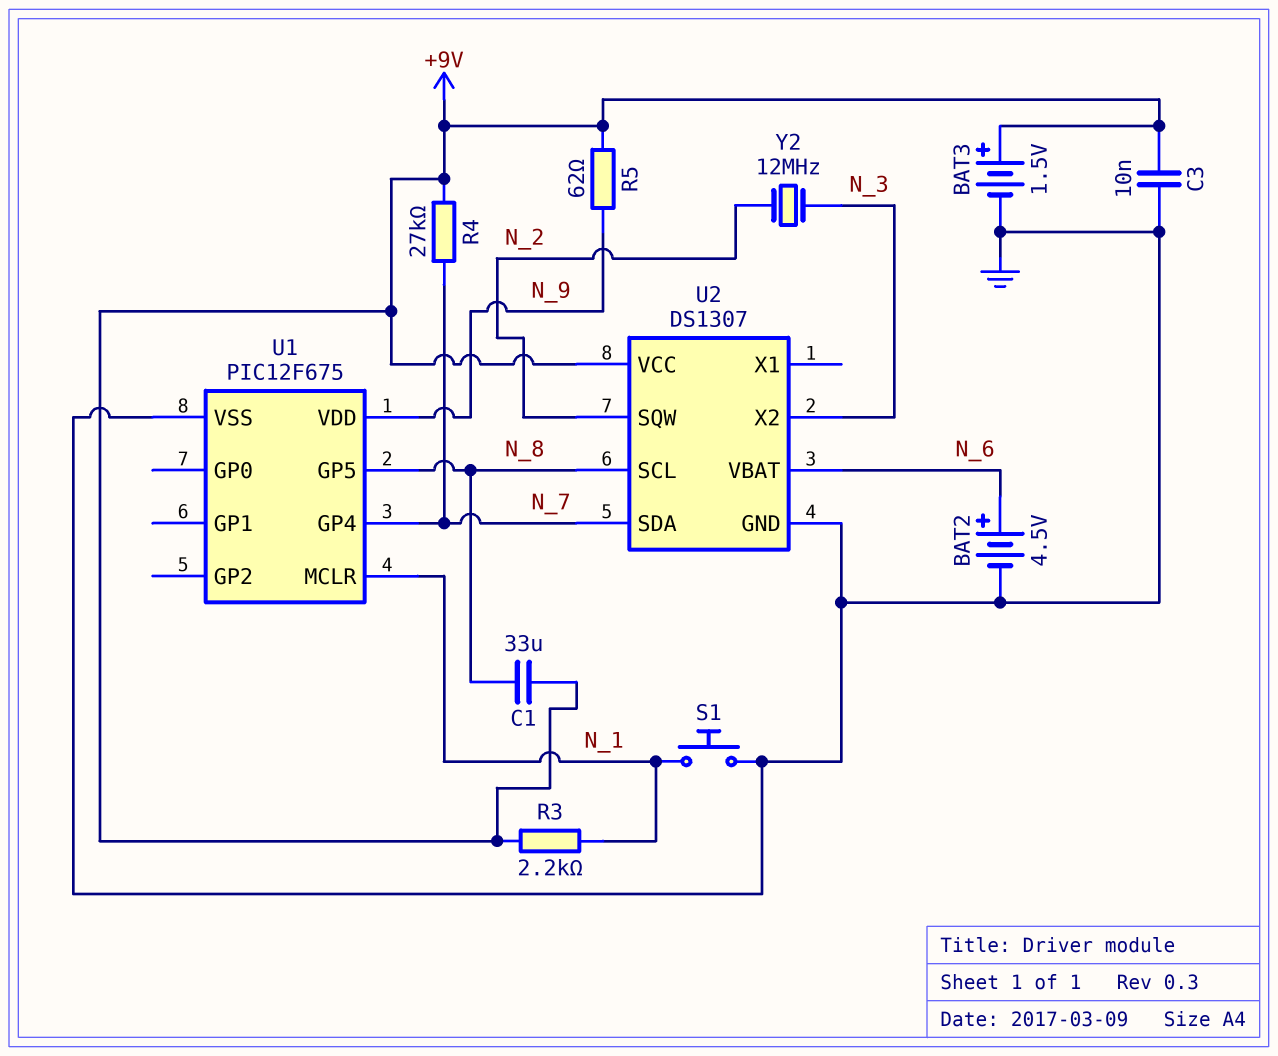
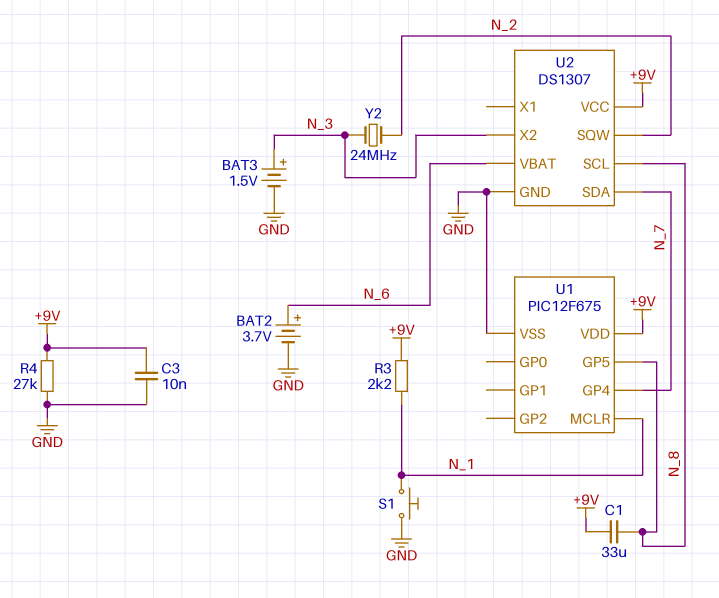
BAT2: 4.5V (plus N_6, minus GND) -> 3.7V (plus N_6, minus GND)
BAT3: 1.5V (plus +9V, minus GND) -> 1.5V (plus N_3, minus GND)
R4: 27k (+9V, N_7) -> 27k (+9V, GND)
R5: 62 (+9V, N_9) -> none
U1 pin VDD: N_9 -> +9V
Y2: 12MHz (N_2, N_3) -> 24MHz (N_2, N_3)

